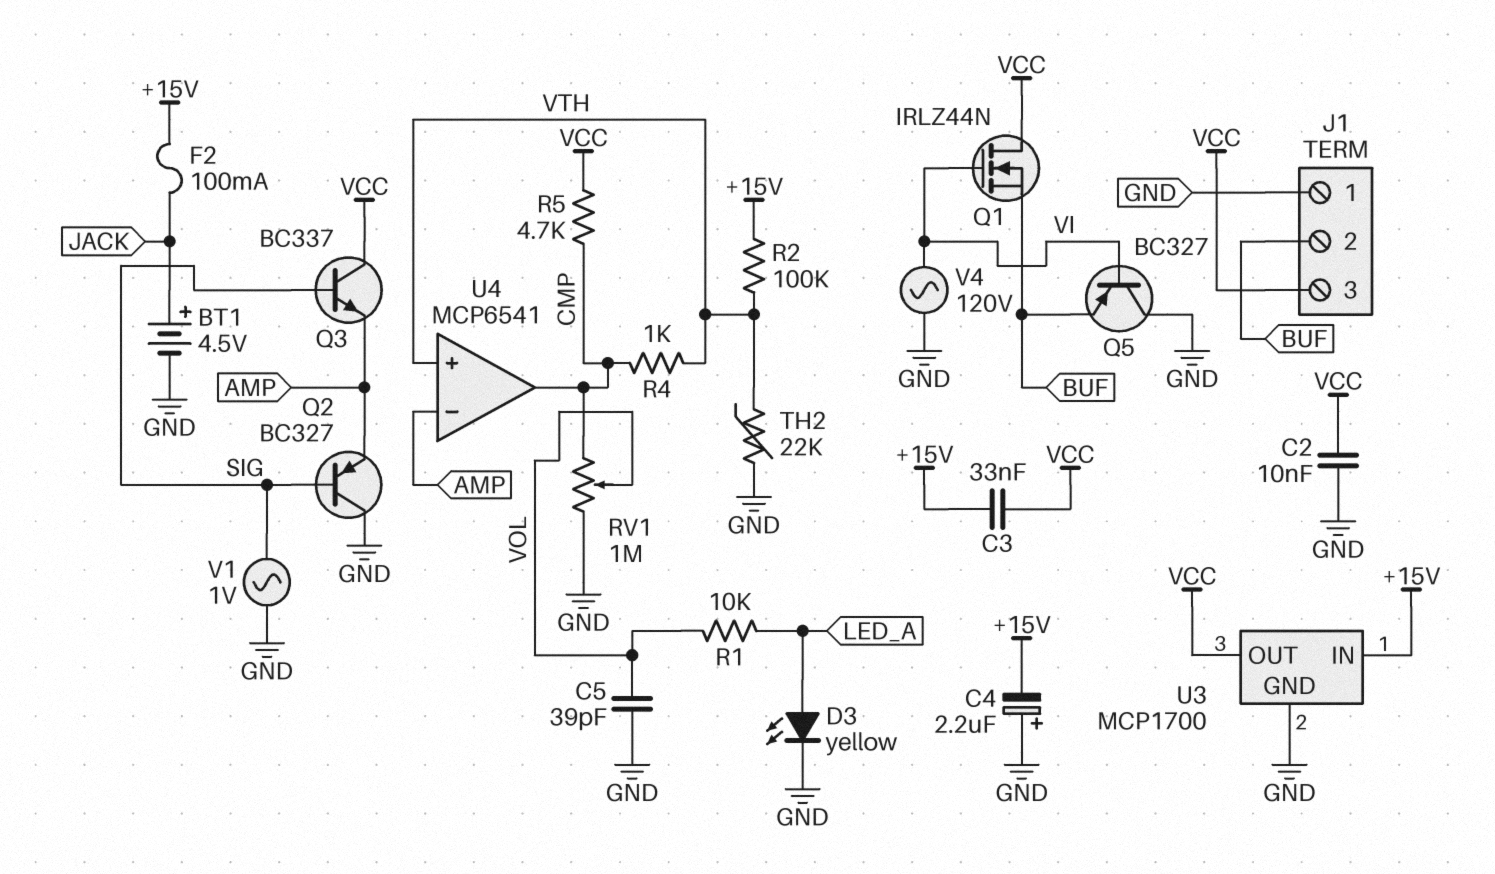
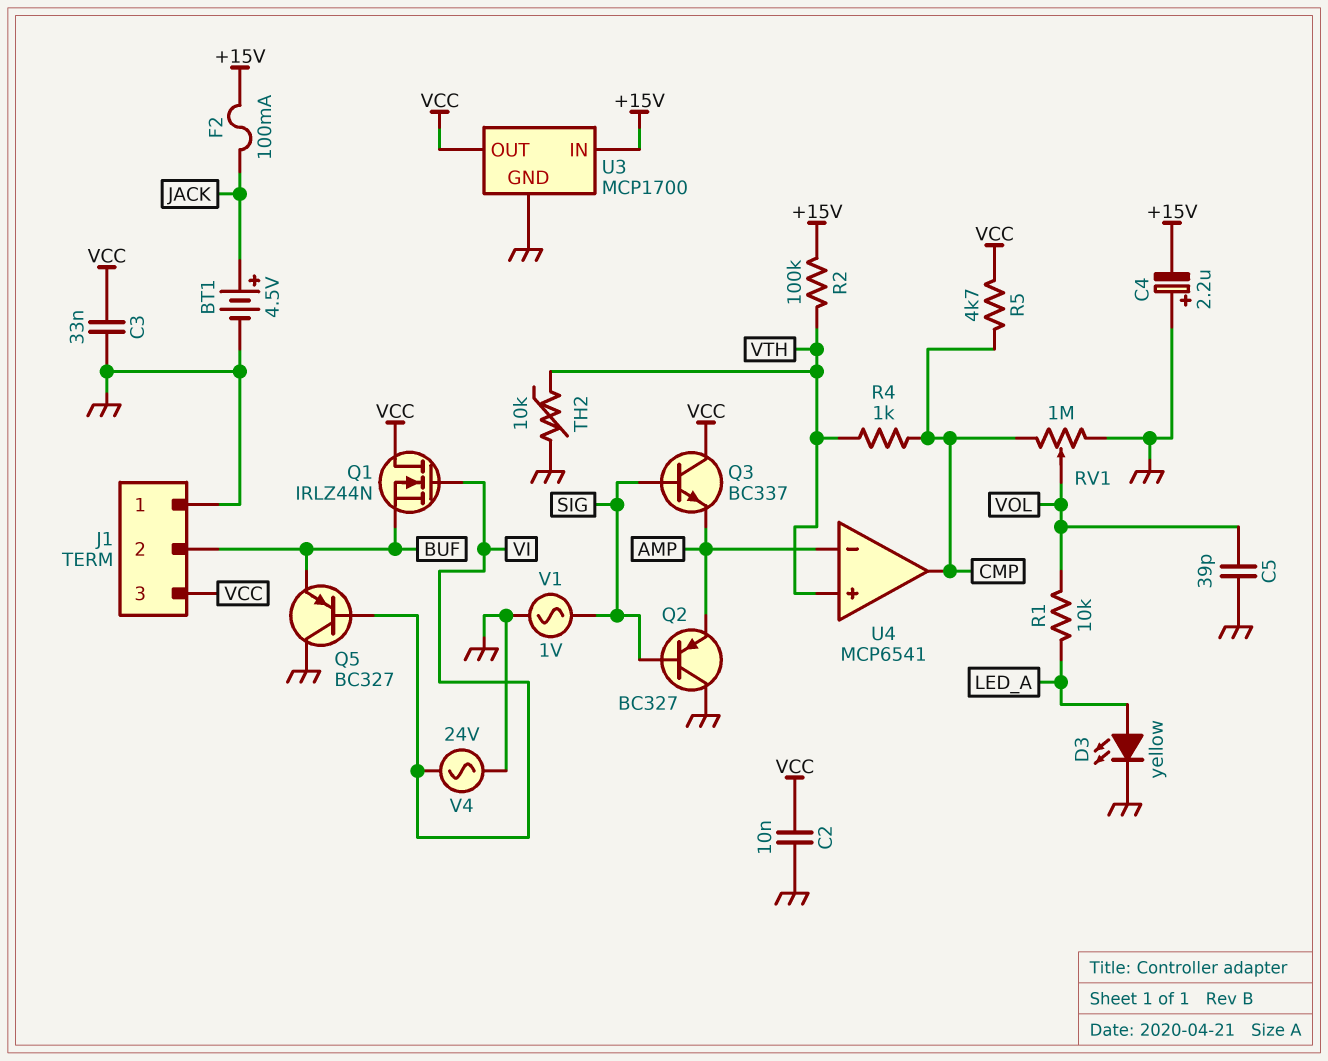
C3: 33nF (+15V, VCC) -> 33nF (GND, VCC)
TH2: 22k (GND, VTH) -> 10k (GND, VTH)
V4: AC 120V (GND, VI) -> AC 24V (GND, VI)

